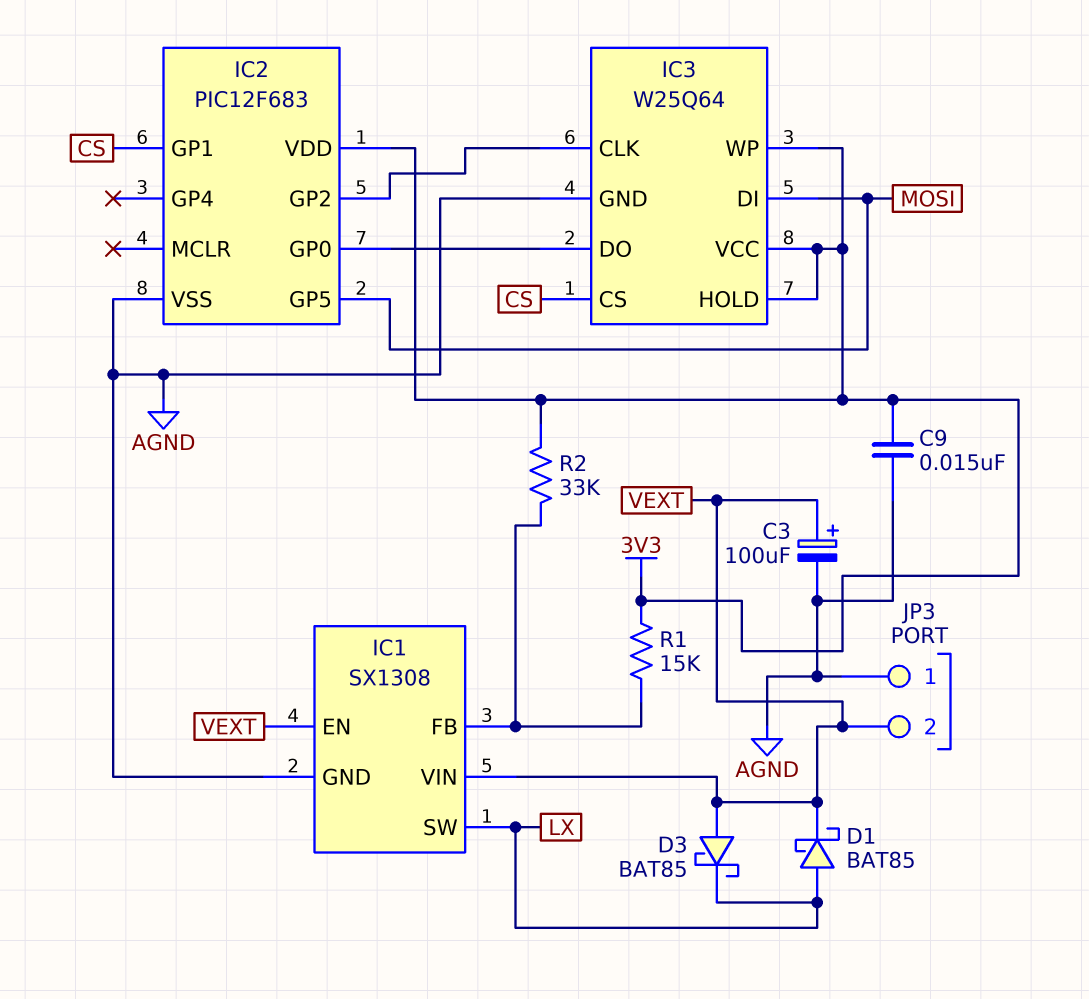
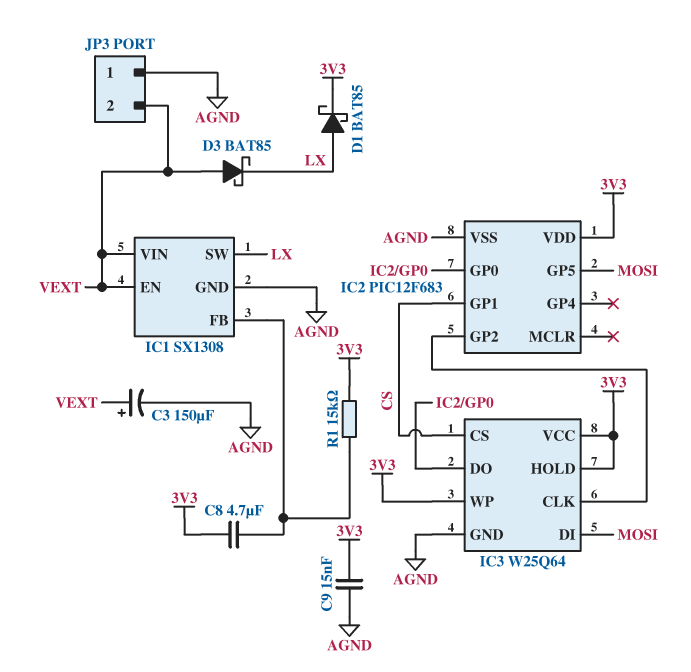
C3: 100uF (plus VEXT, minus AGND) -> 150uF (plus VEXT, minus AGND)
C8: none -> 4.7uF (3V3, IC1/FB)
D1: schottky BAT85 (A LX, K VEXT) -> schottky BAT85 (A LX, K 3V3)
R2: 33k (3V3, IC1/FB) -> none

